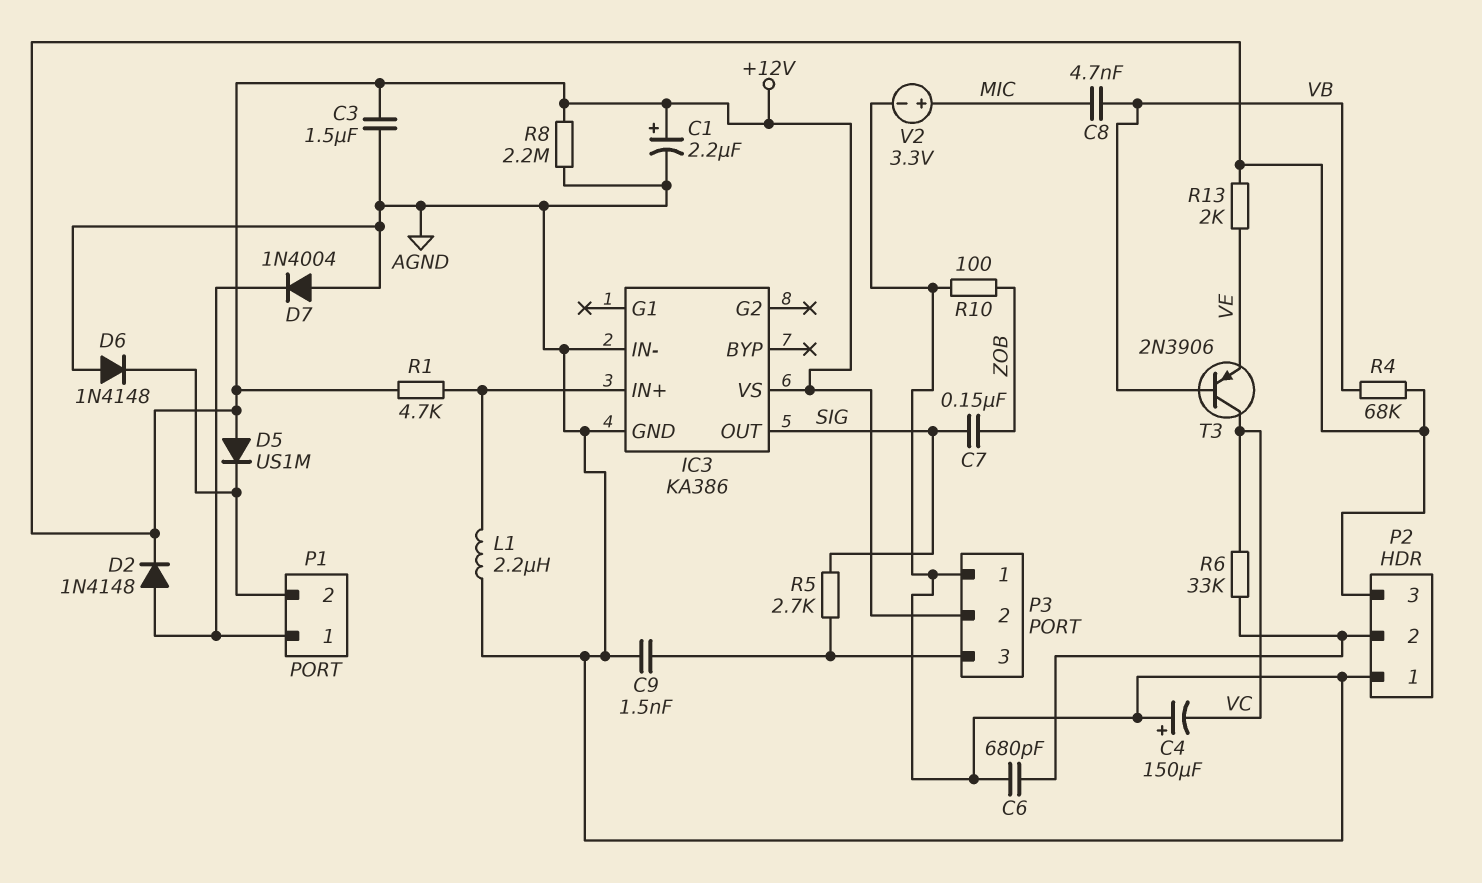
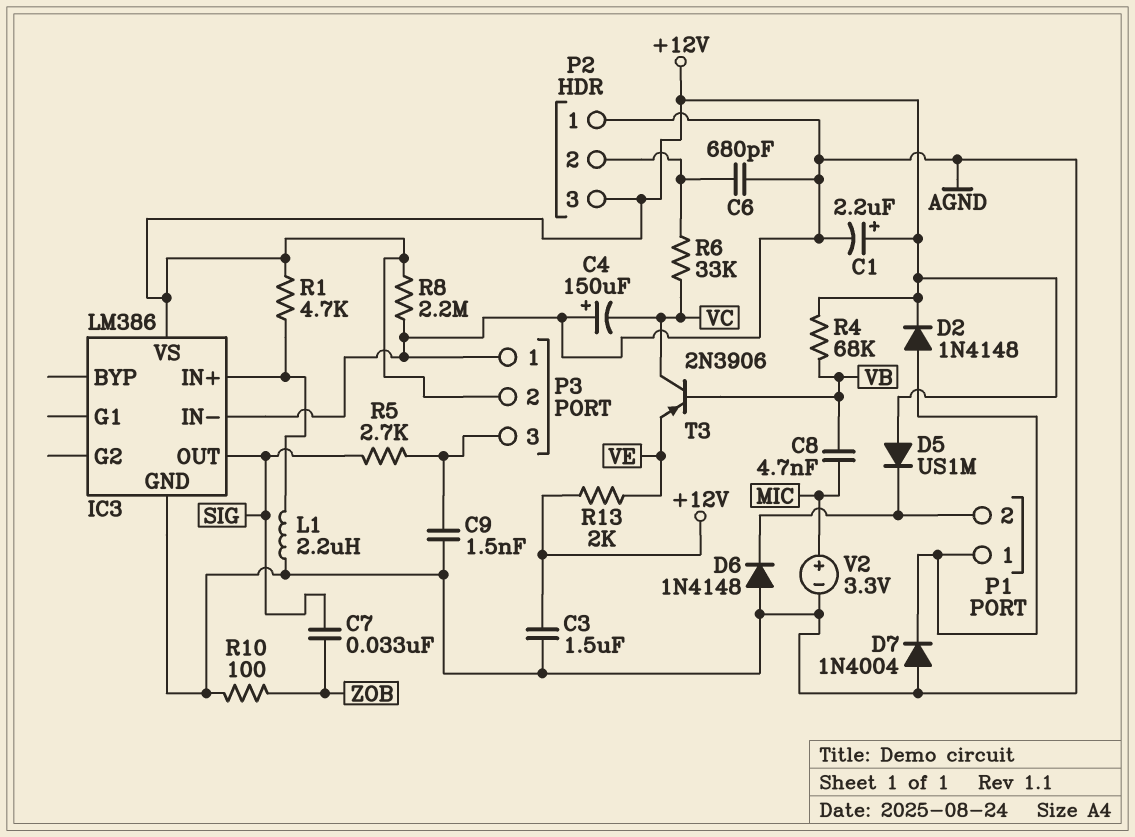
C7: 150nF (SIG, ZOB) -> 33nF (SIG, ZOB)
IC3: KA386 -> LM386

